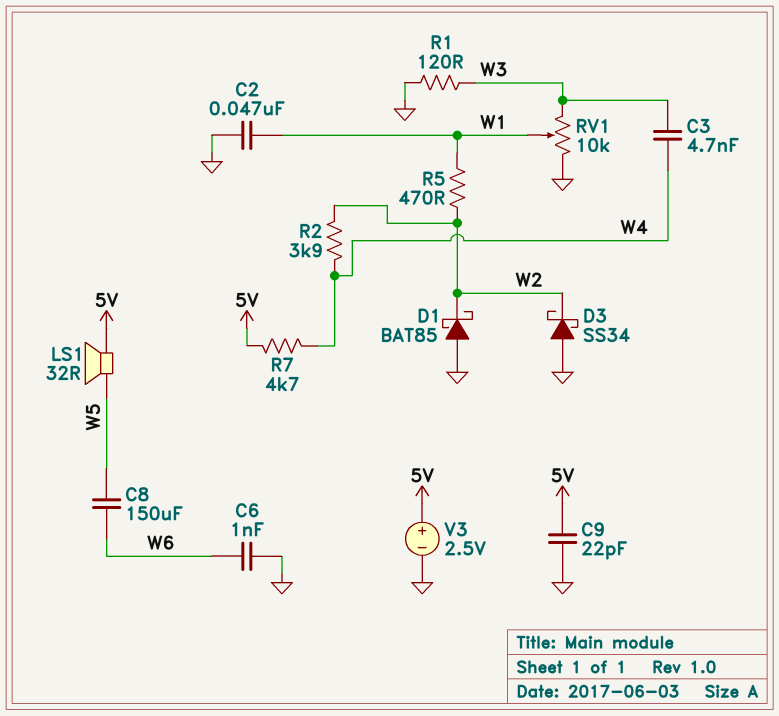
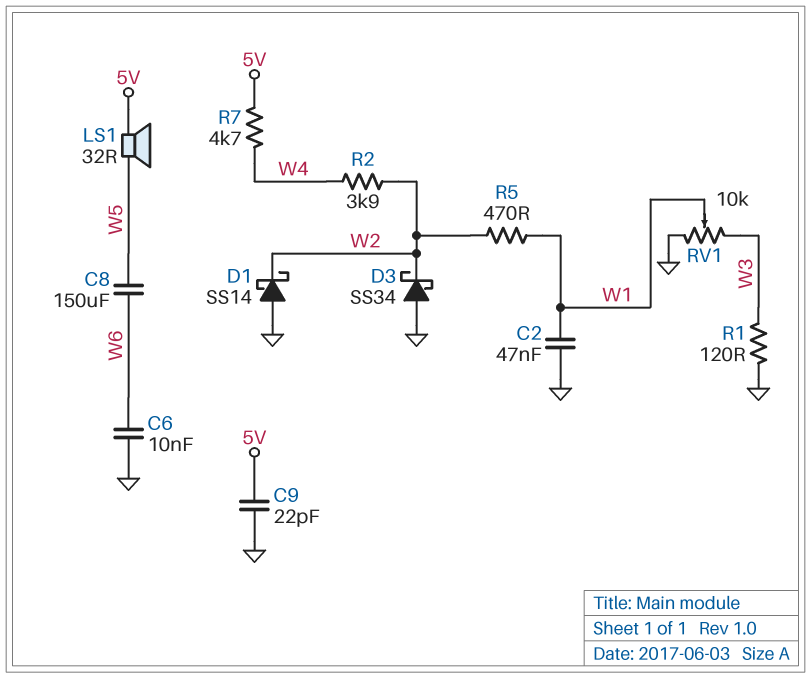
C3: 4.7nF (W3, W4) -> none
C6: 1nF (GND, W6) -> 10nF (GND, W6)
D1: schottky BAT85 (A GND, K W2) -> schottky SS14 (A GND, K W2)
V3: 2.5V (plus 5V, minus GND) -> none

